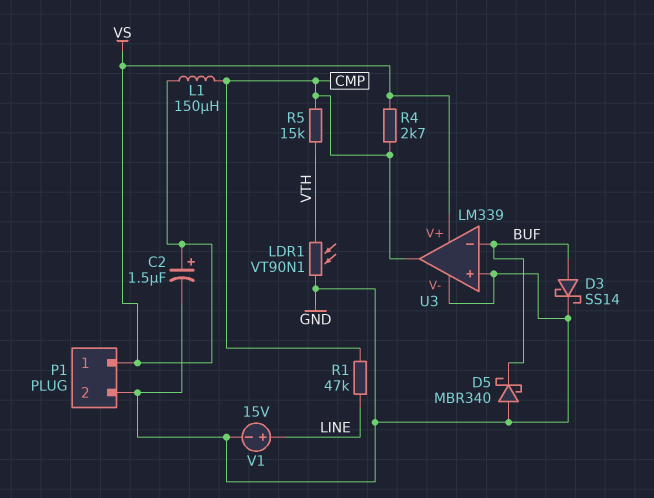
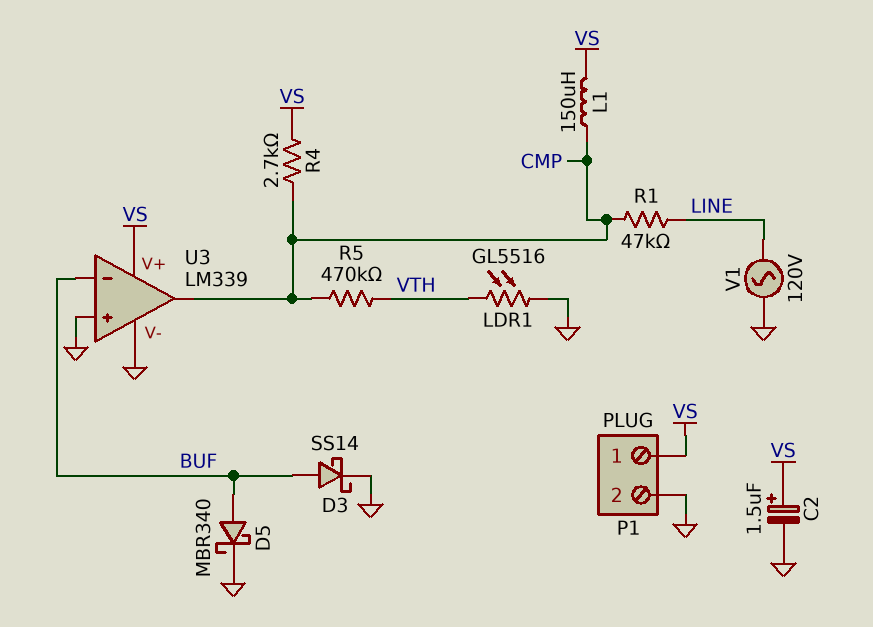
D5: schottky MBR340 (A GND, K BUF) -> schottky MBR340 (A BUF, K GND)
LDR1: VT90N1 (GND, VTH) -> GL5516 (GND, VTH)
R5: 15k (CMP, VTH) -> 470k (CMP, VTH)
V1: 15V (plus LINE, minus GND) -> AC 120V (GND, LINE)

